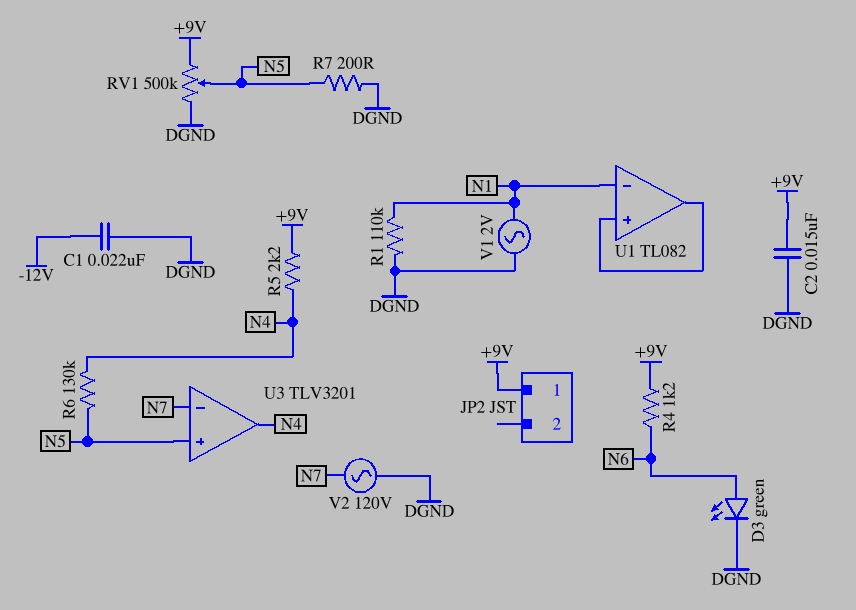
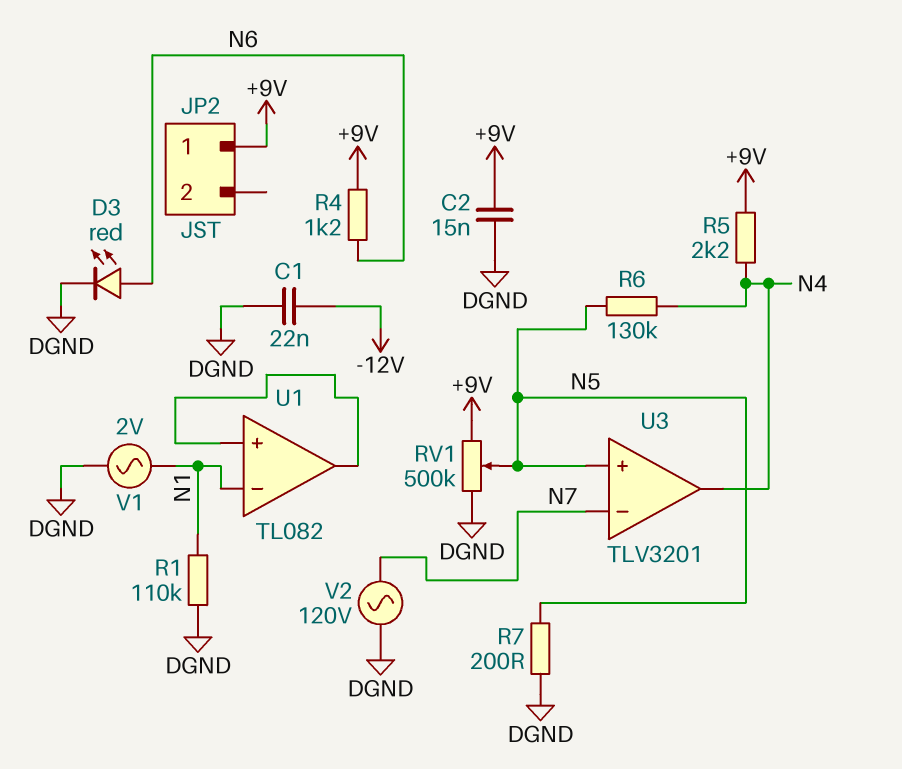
D3: LED green (A N6, K DGND) -> LED red (A N6, K DGND)

